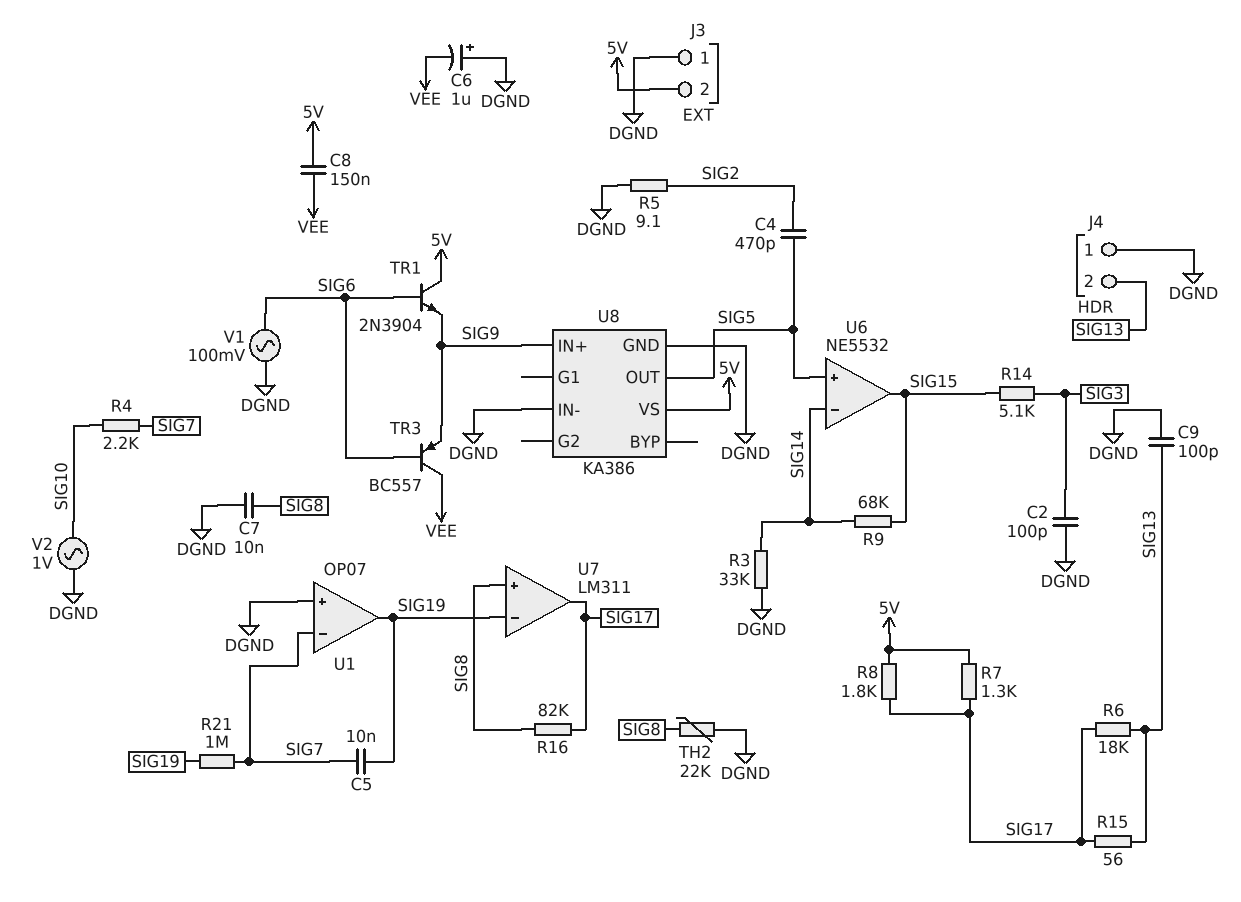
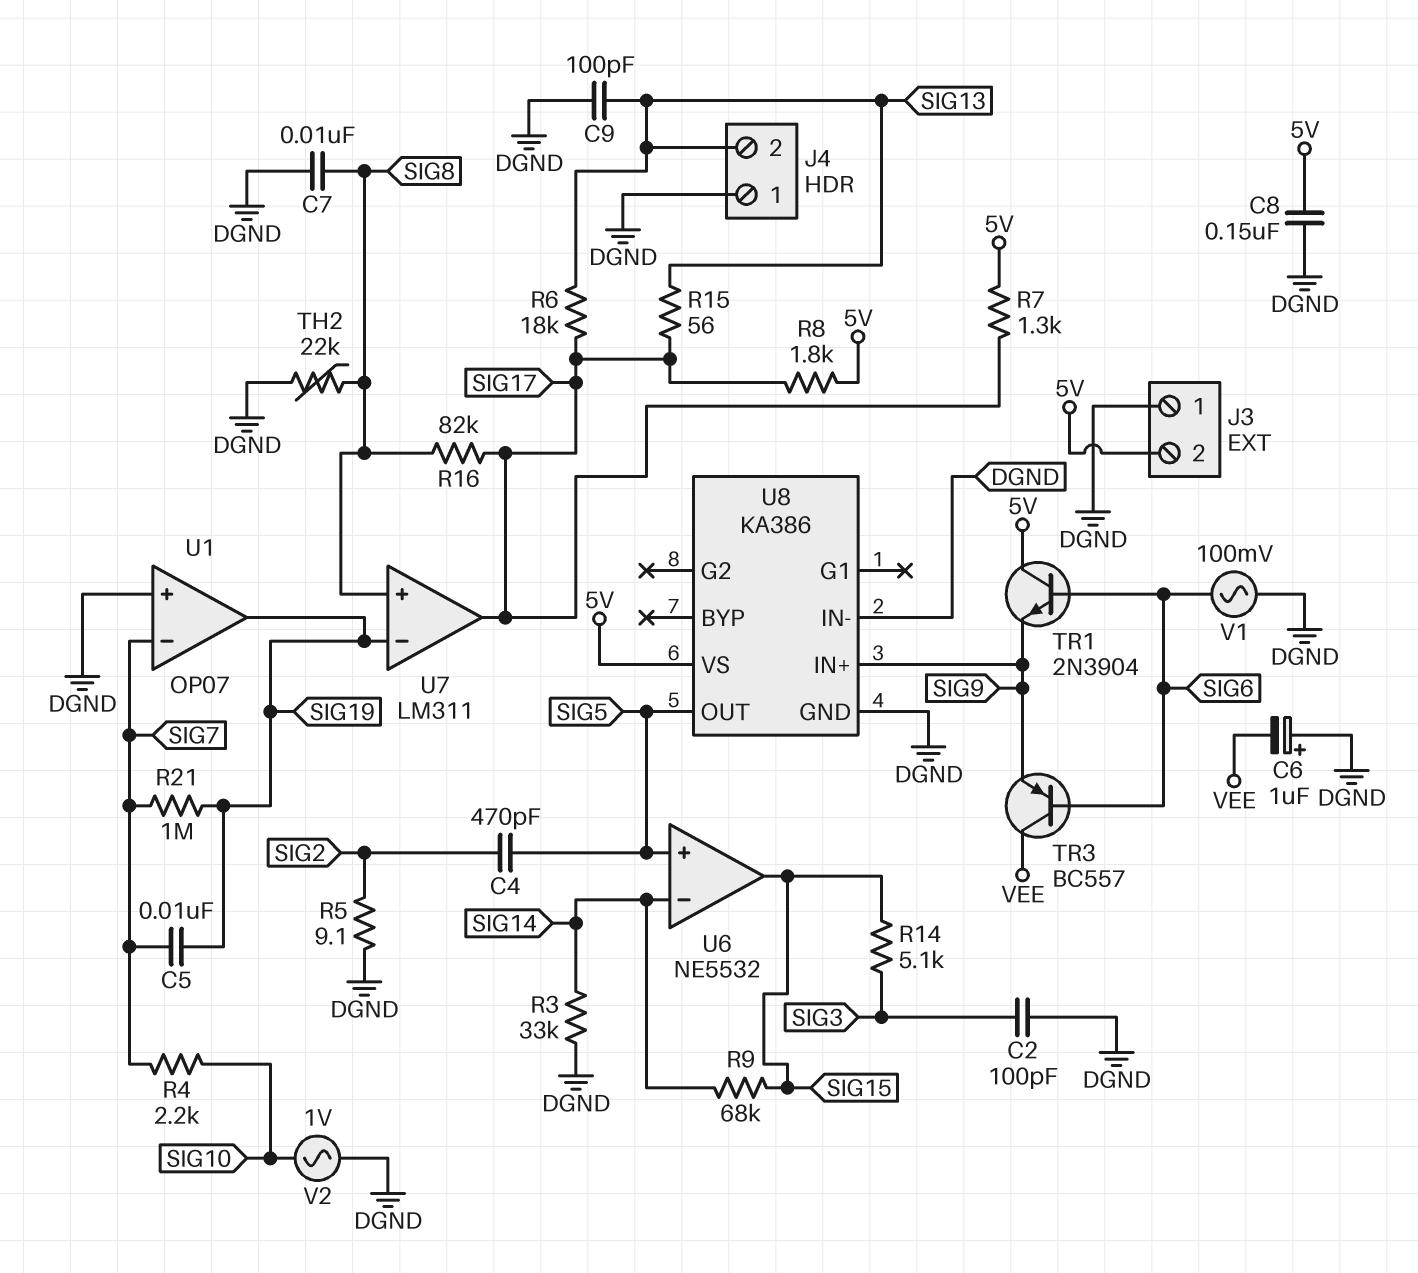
C8: 150nF (5V, VEE) -> 150nF (5V, DGND)

